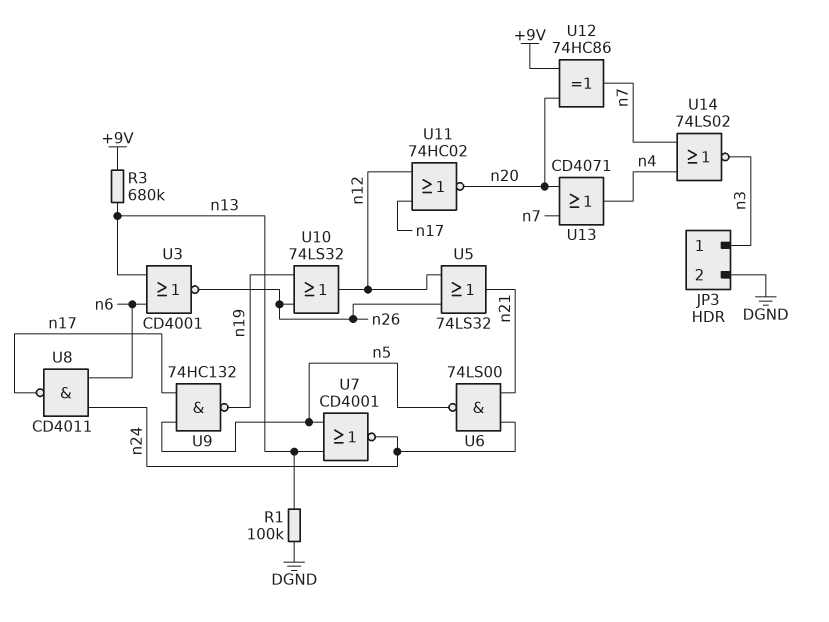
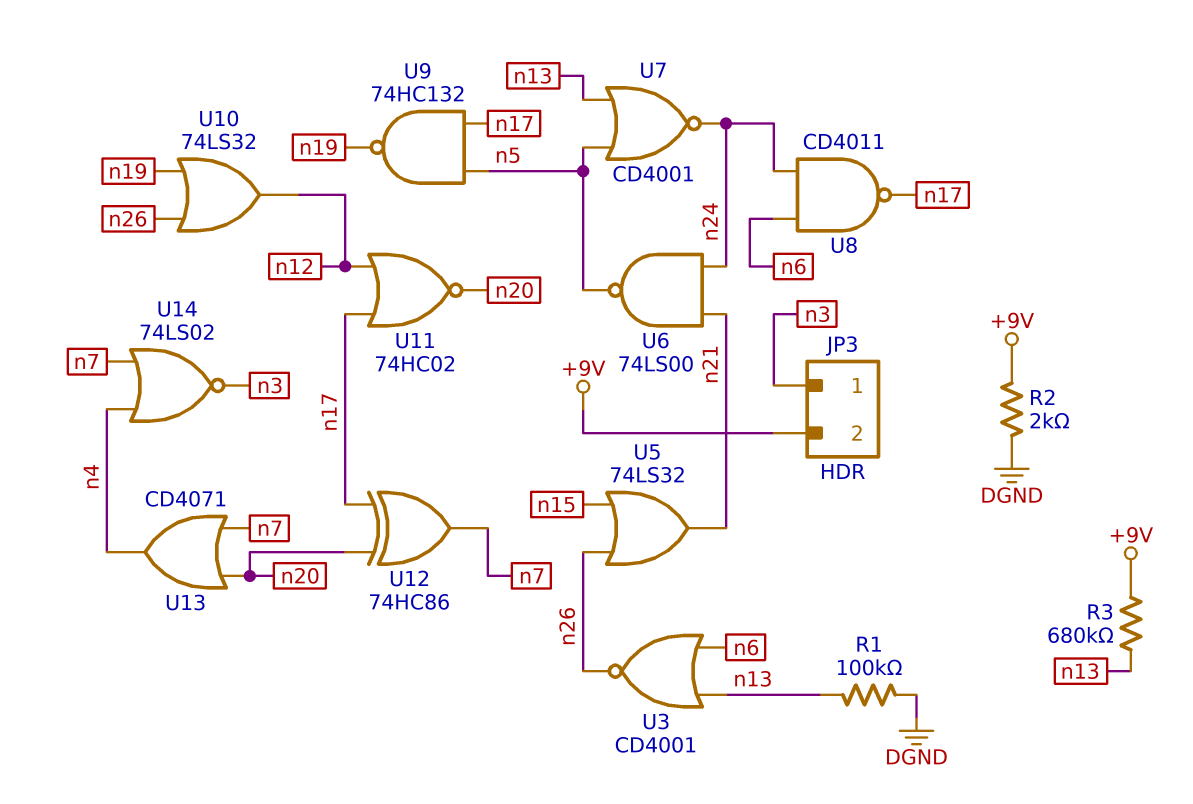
JP3 pin 2: DGND -> +9V
R2: none -> 2k (+9V, DGND)
U5: OR 74LS32 (in n12, in n26, out n21) -> OR 74LS32 (in n15, in n26, out n21)
U12: XOR 74HC86 (in +9V, in n20, out n7) -> XOR 74HC86 (in n17, in n20, out n7)

